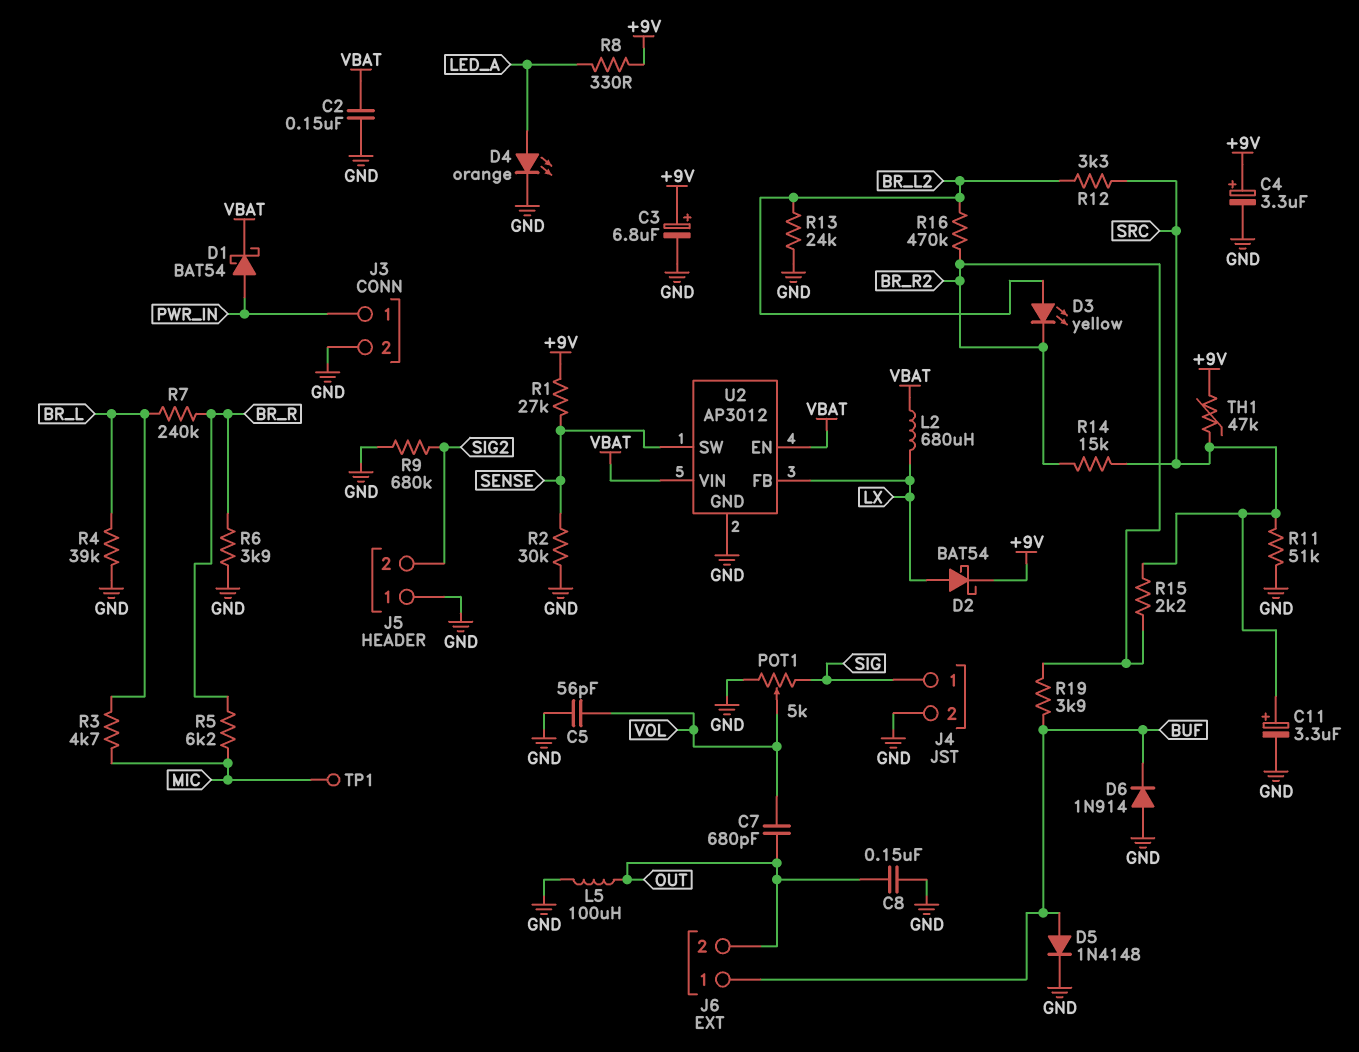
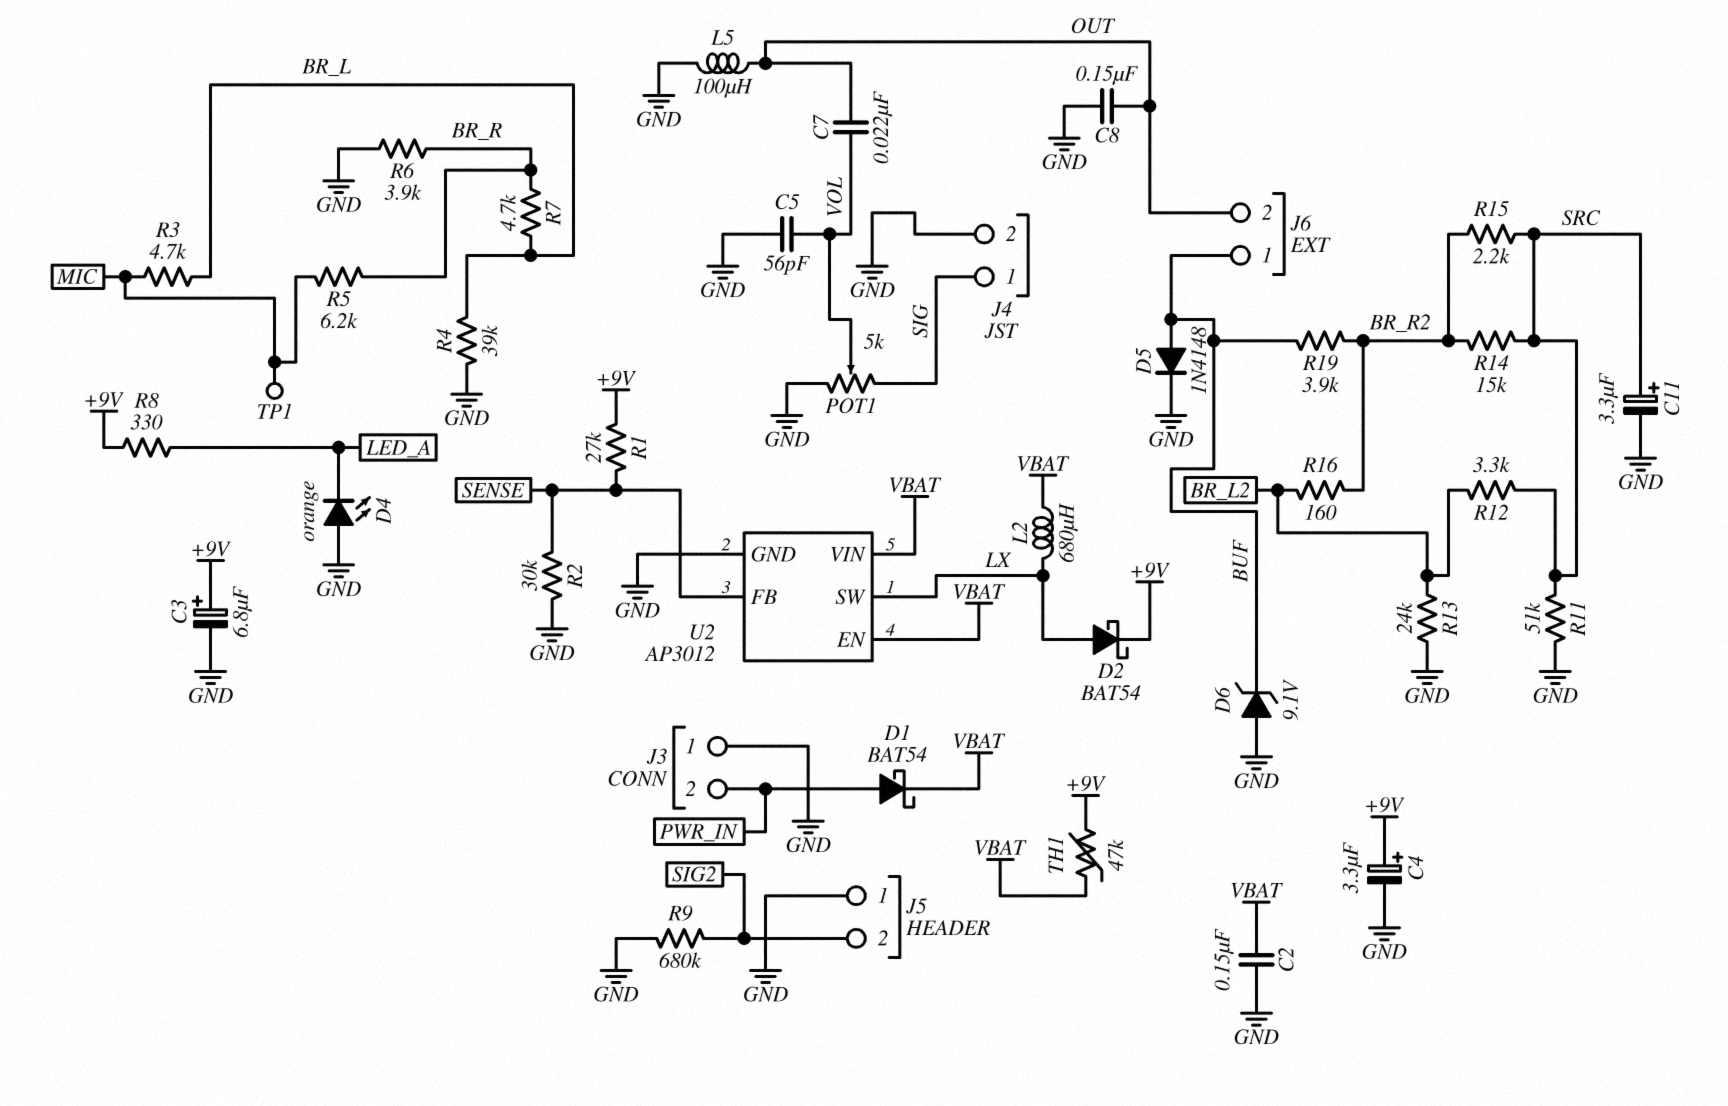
C7: 680pF (OUT, VOL) -> 22nF (OUT, VOL)
D3: LED yellow (A BR_L2, K BR_R2) -> none
D4: LED orange (A LED_A, K GND) -> LED orange (A GND, K LED_A)
D6: diode 1N914 (A GND, K BUF) -> zener 9.1V (A GND, K BUF)
J3 pin 1: PWR_IN -> GND
J3 pin 2: GND -> PWR_IN
R7: 240k (BR_L, BR_R) -> 4.7k (BR_L, BR_R)
R16: 470k (BR_L2, BR_R2) -> 160 (BR_L2, BR_R2)
TH1: 47k (+9V, SRC) -> 47k (+9V, VBAT)
U2 pin FB: LX -> SENSE
U2 pin SW: SENSE -> LX

